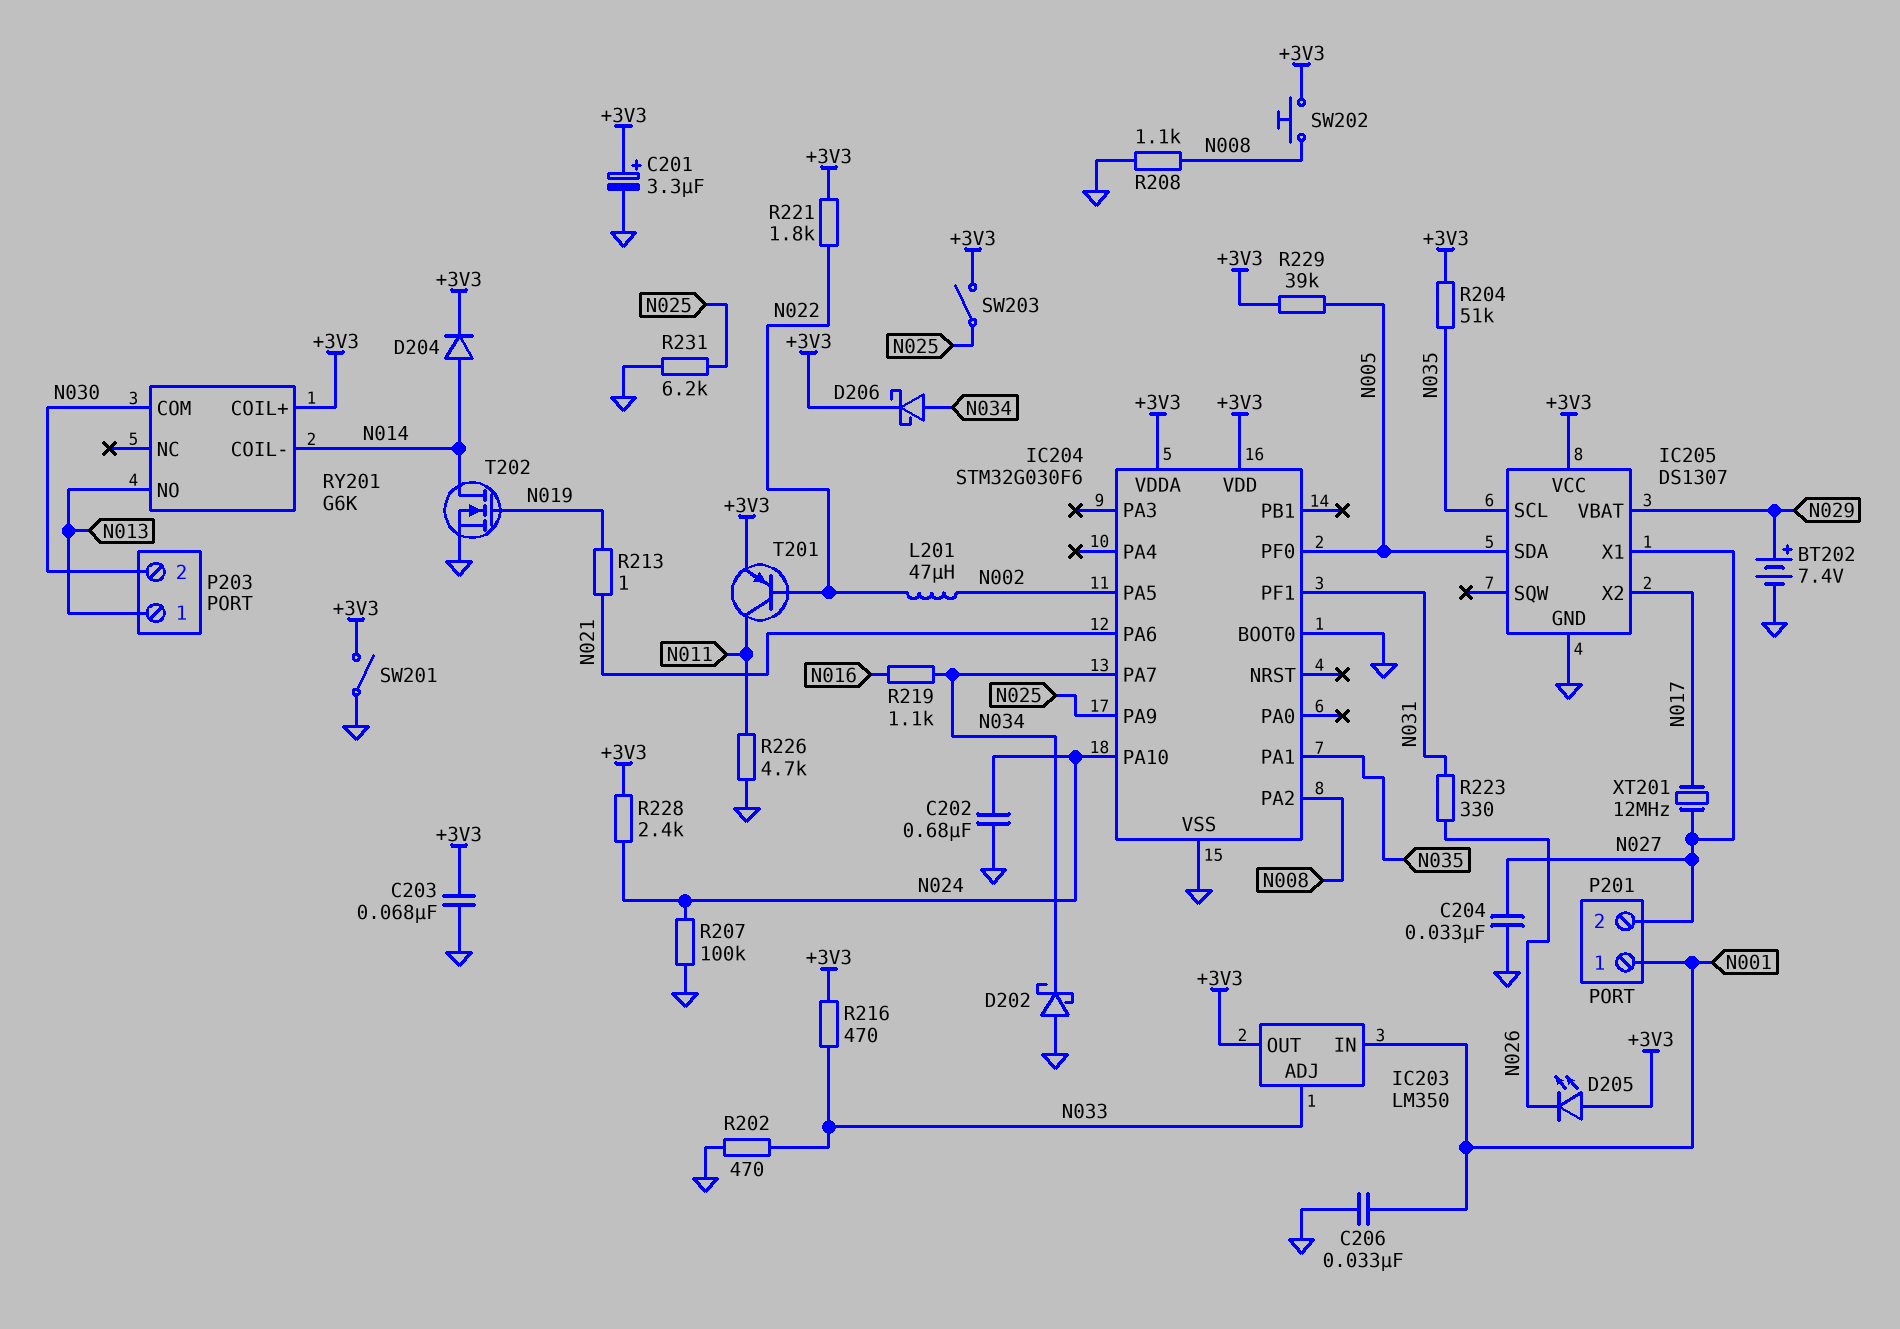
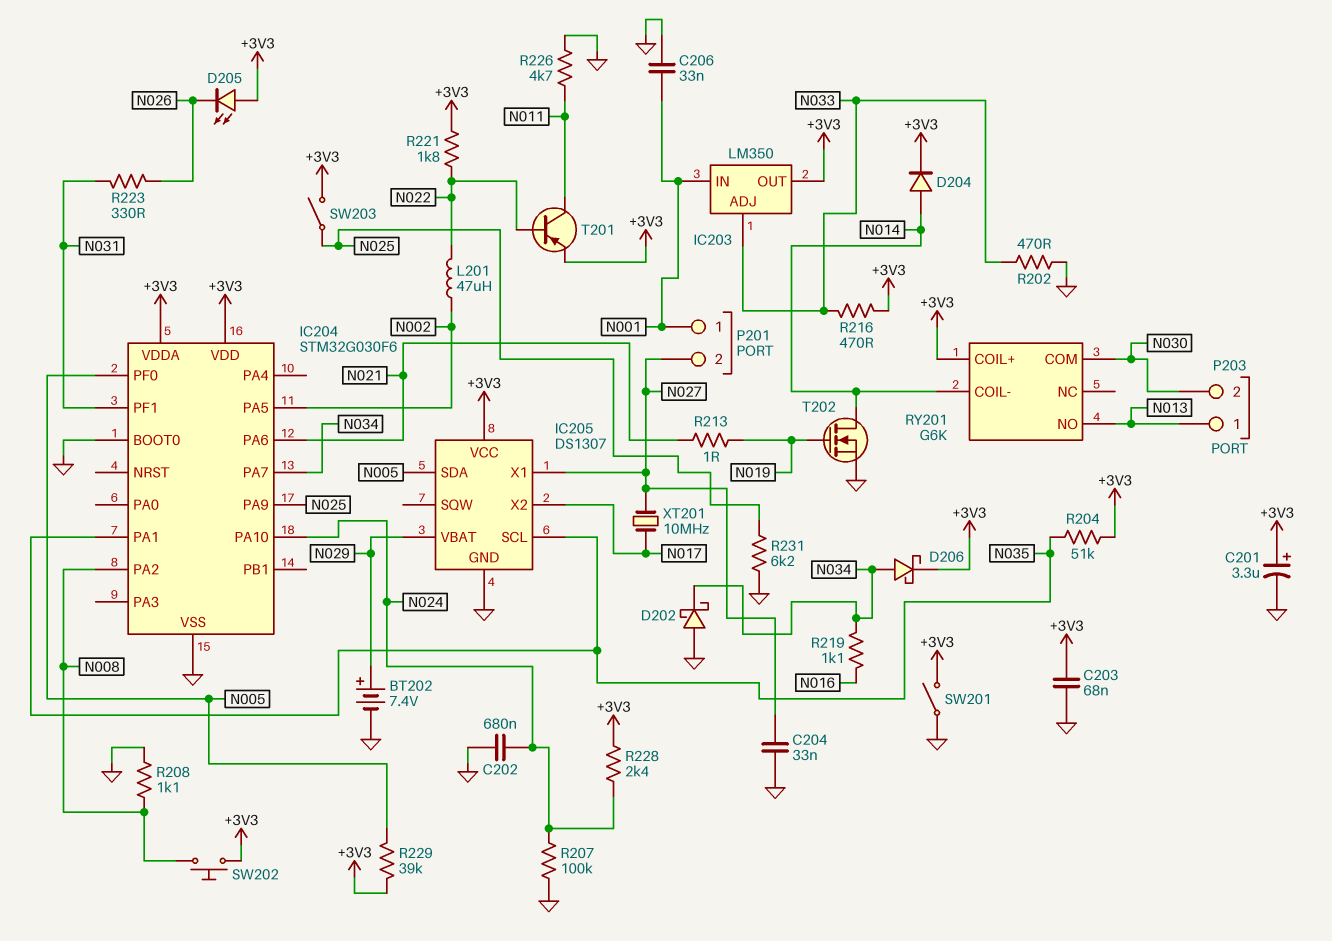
XT201: 12MHz (N017, N027) -> 10MHz (N017, N027)

